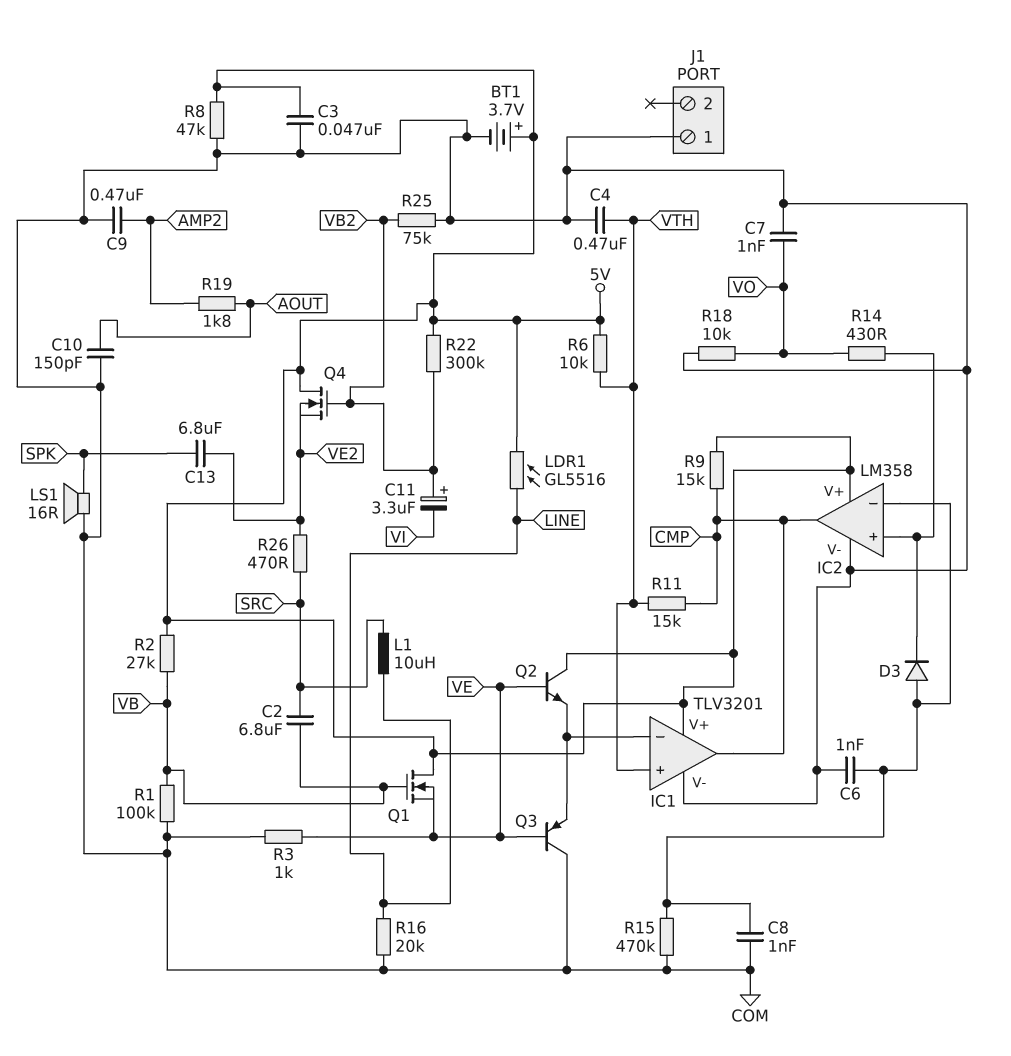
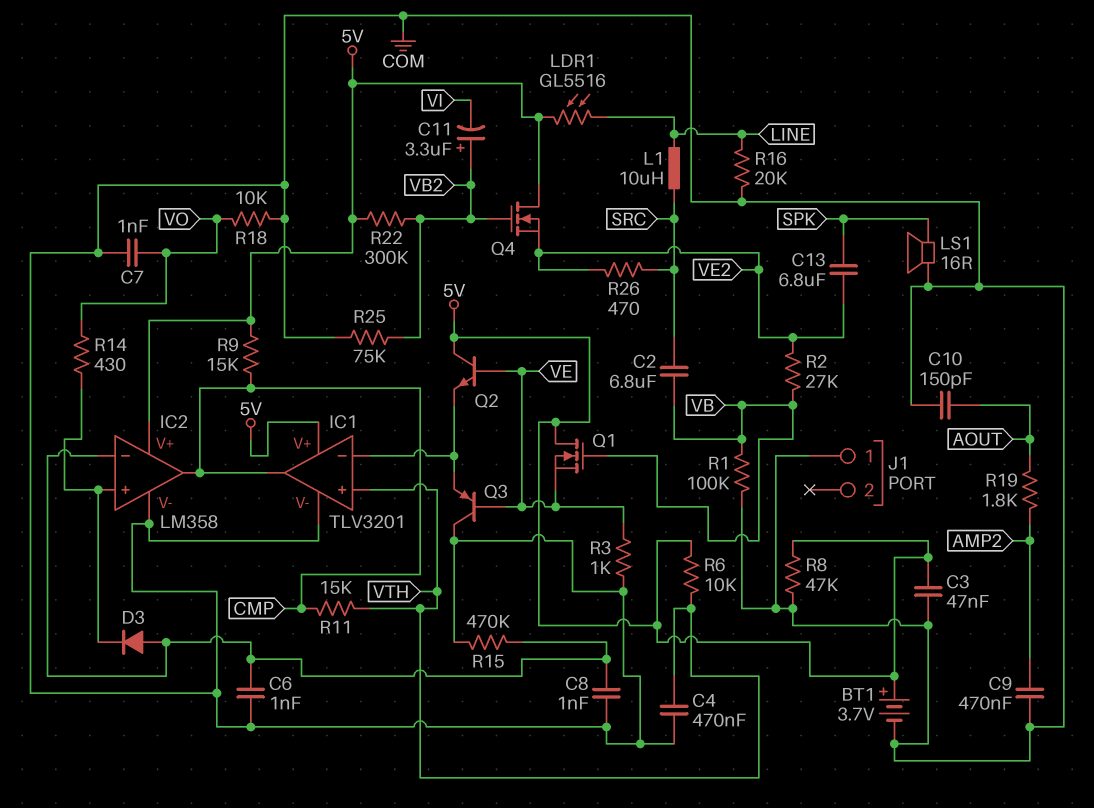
R2: 27k (5V, VB) -> 27k (VB, VE2)

